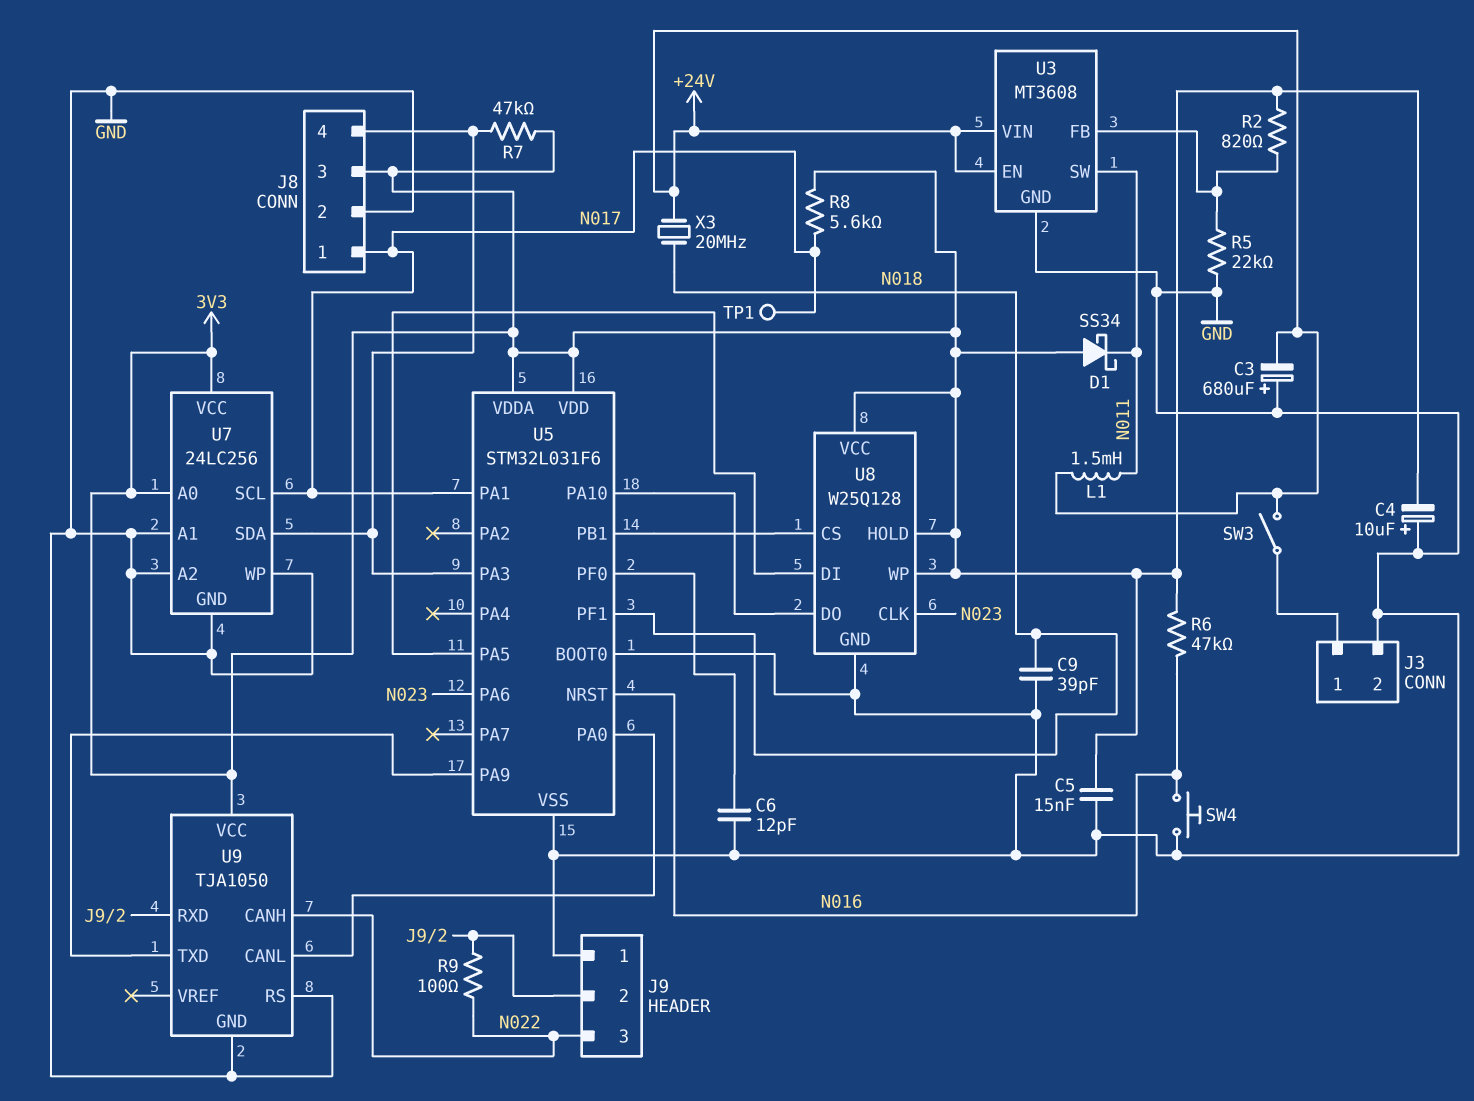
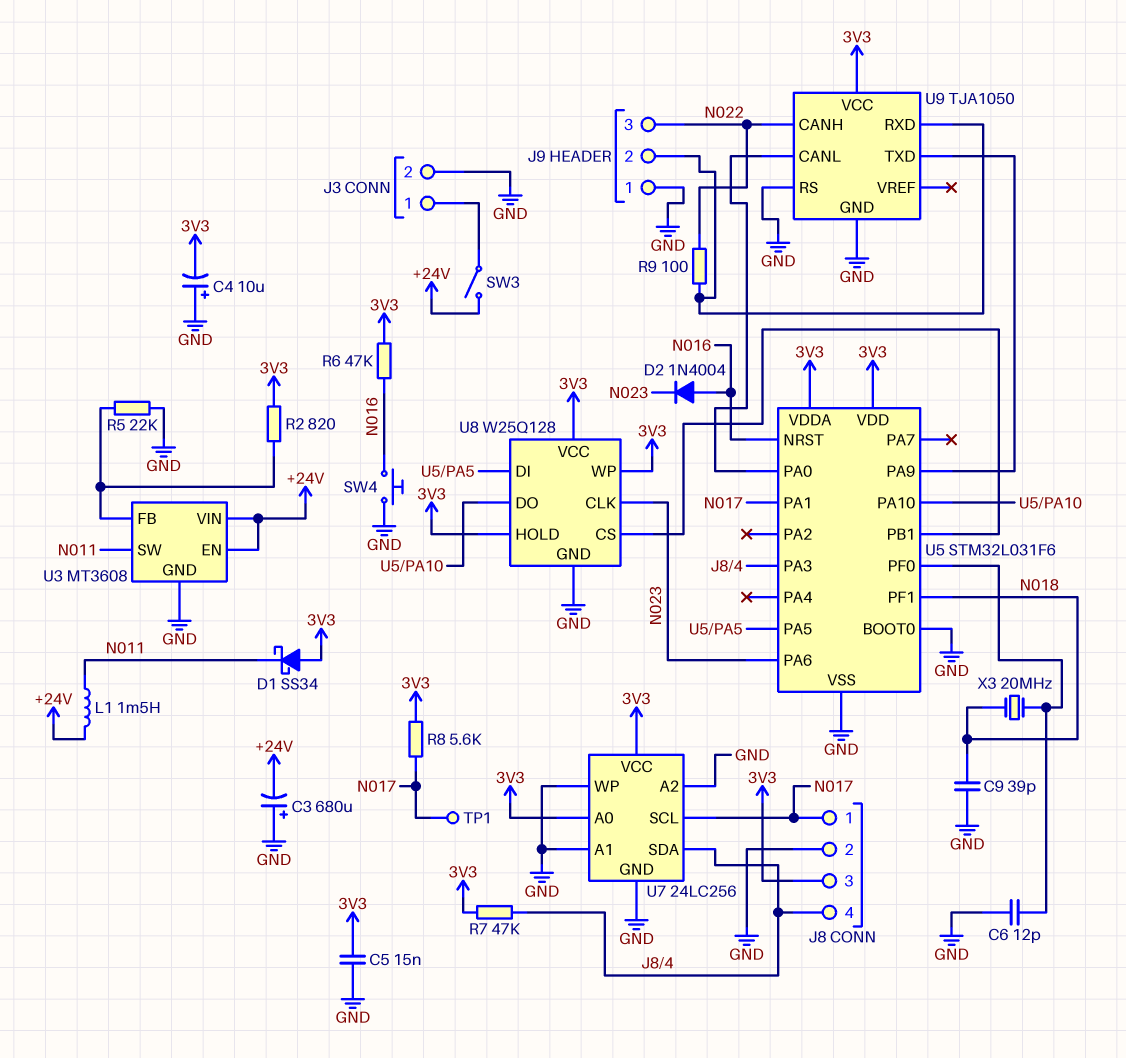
D2: none -> diode 1N4004 (A N016, K N023)
X3: 20MHz (+24V, N018) -> 20MHz (N018, U5/PF0)

